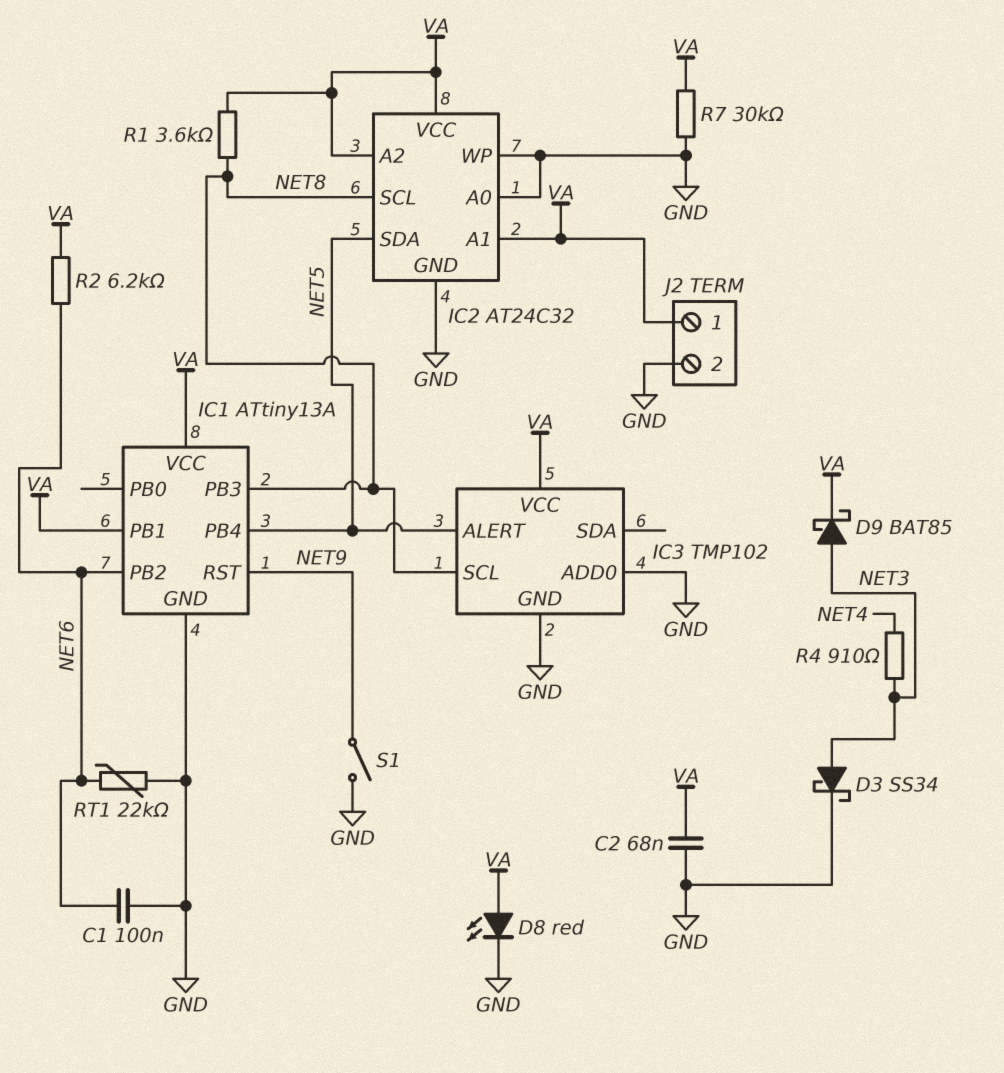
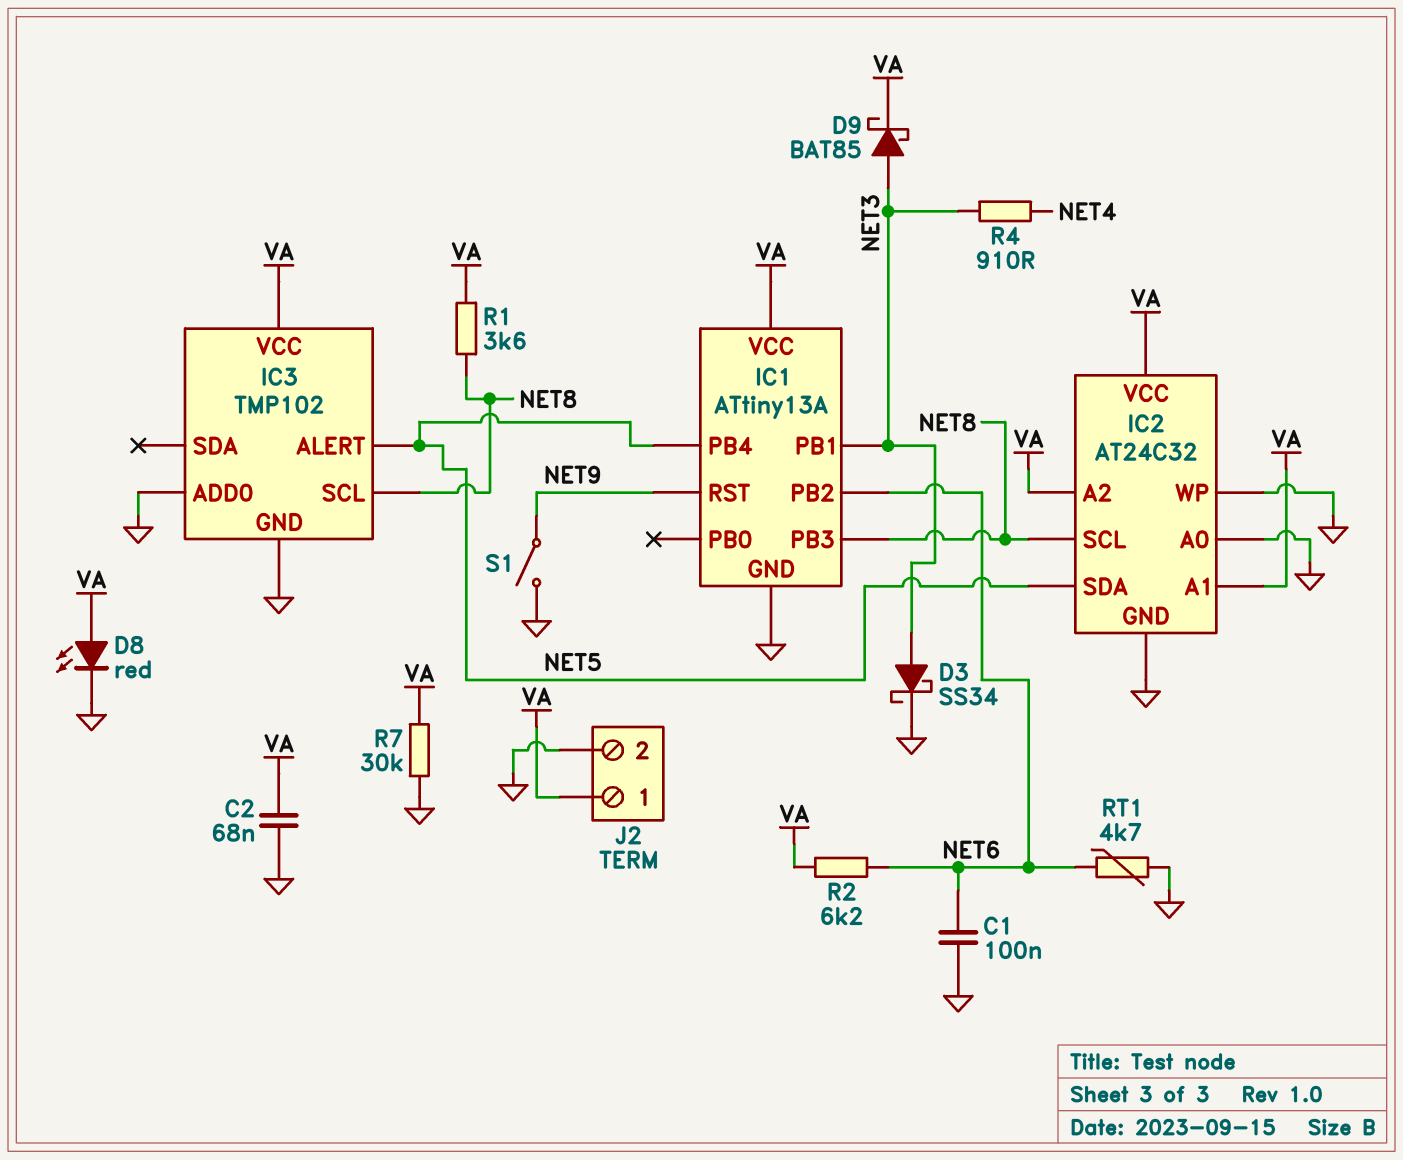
IC1 pin PB1: VA -> NET3
RT1: 22k (GND, NET6) -> 4.7k (GND, NET6)

